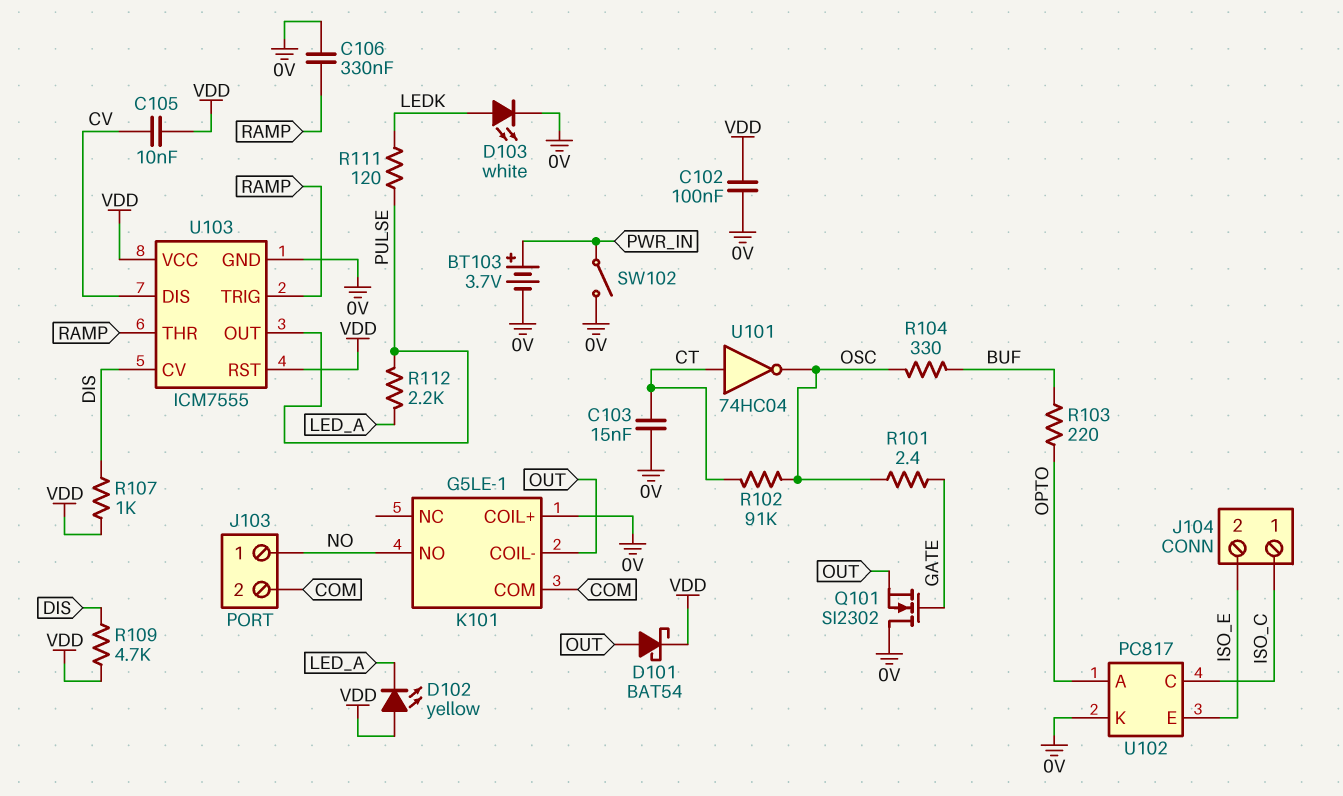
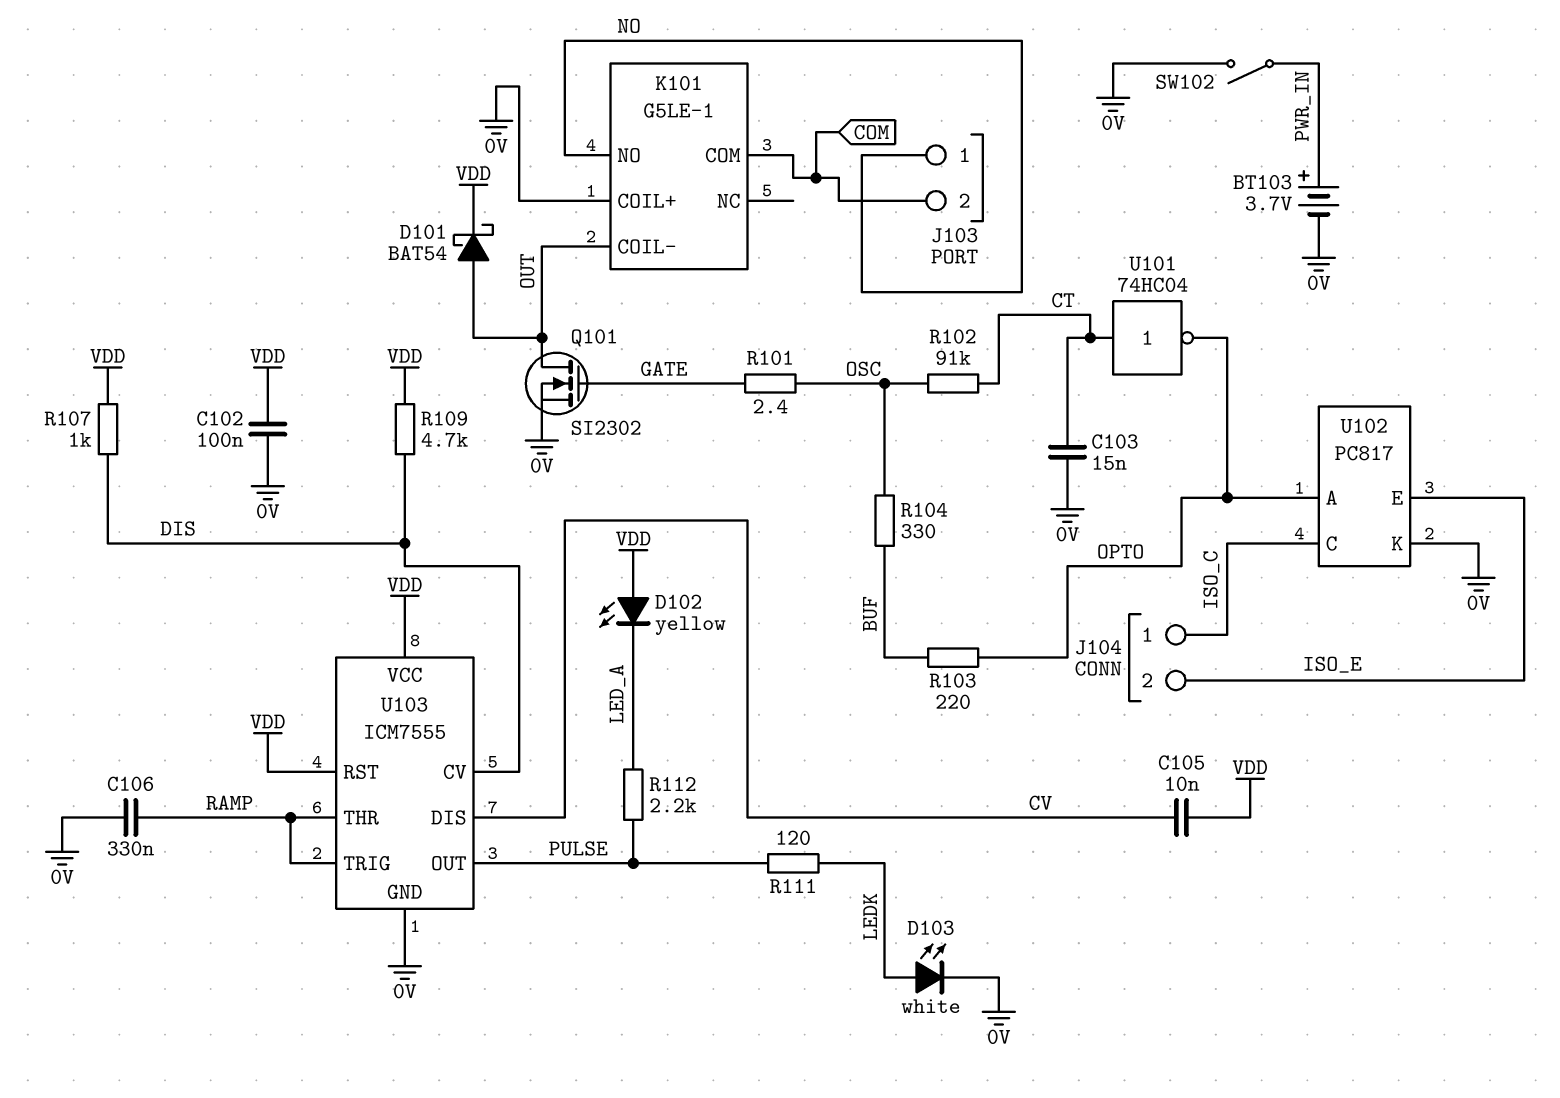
Q101: NMOS SI2302 (G GATE, D 0V, S OUT) -> NMOS SI2302 (G GATE, D OUT, S 0V)
U101: NOT 74HC04 (in CT, out OSC) -> NOT 74HC04 (in CT, out OPTO)

